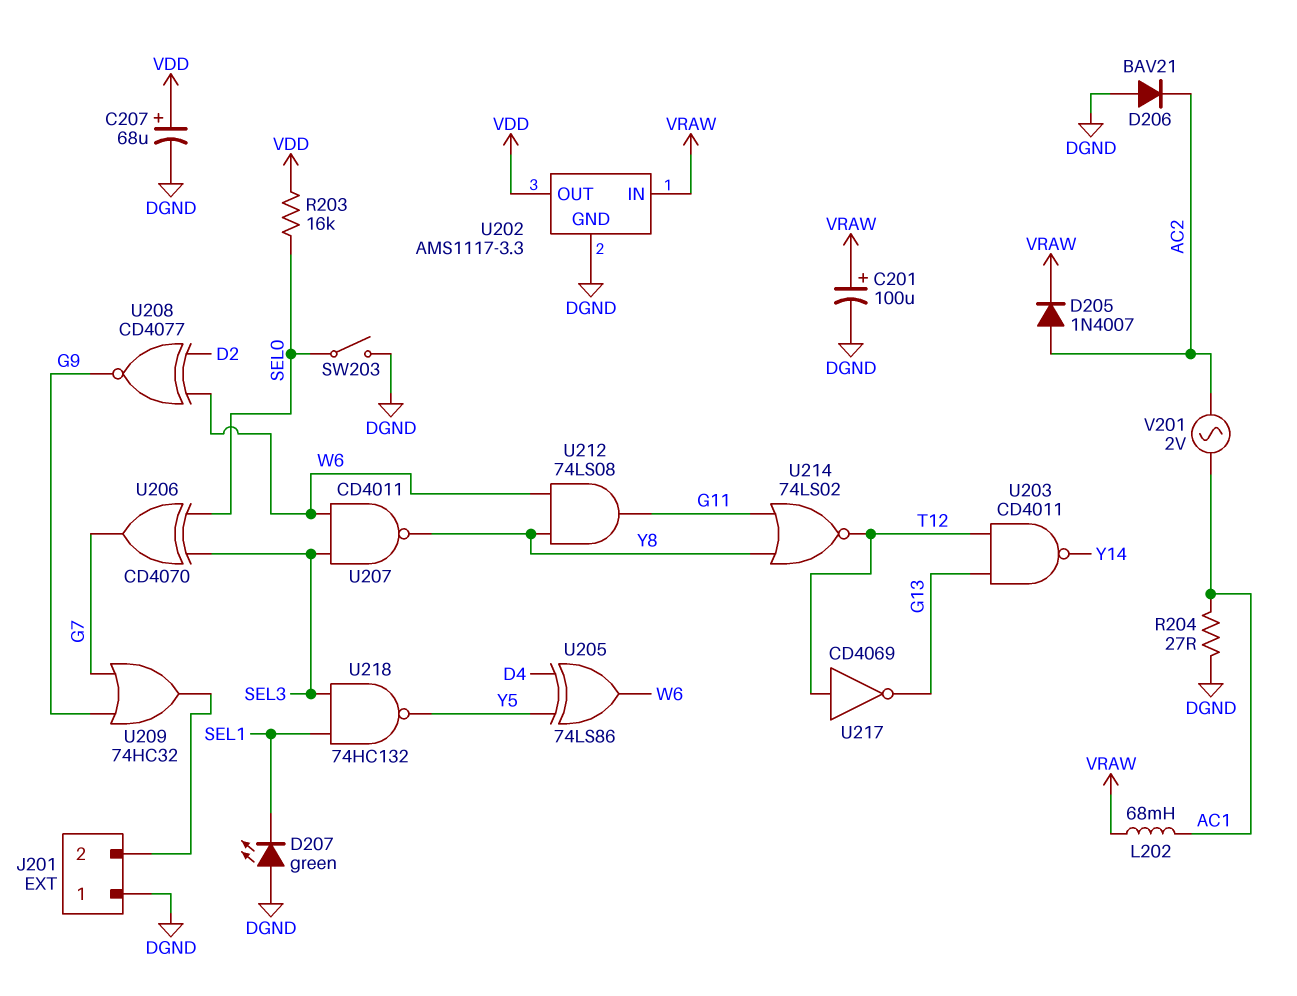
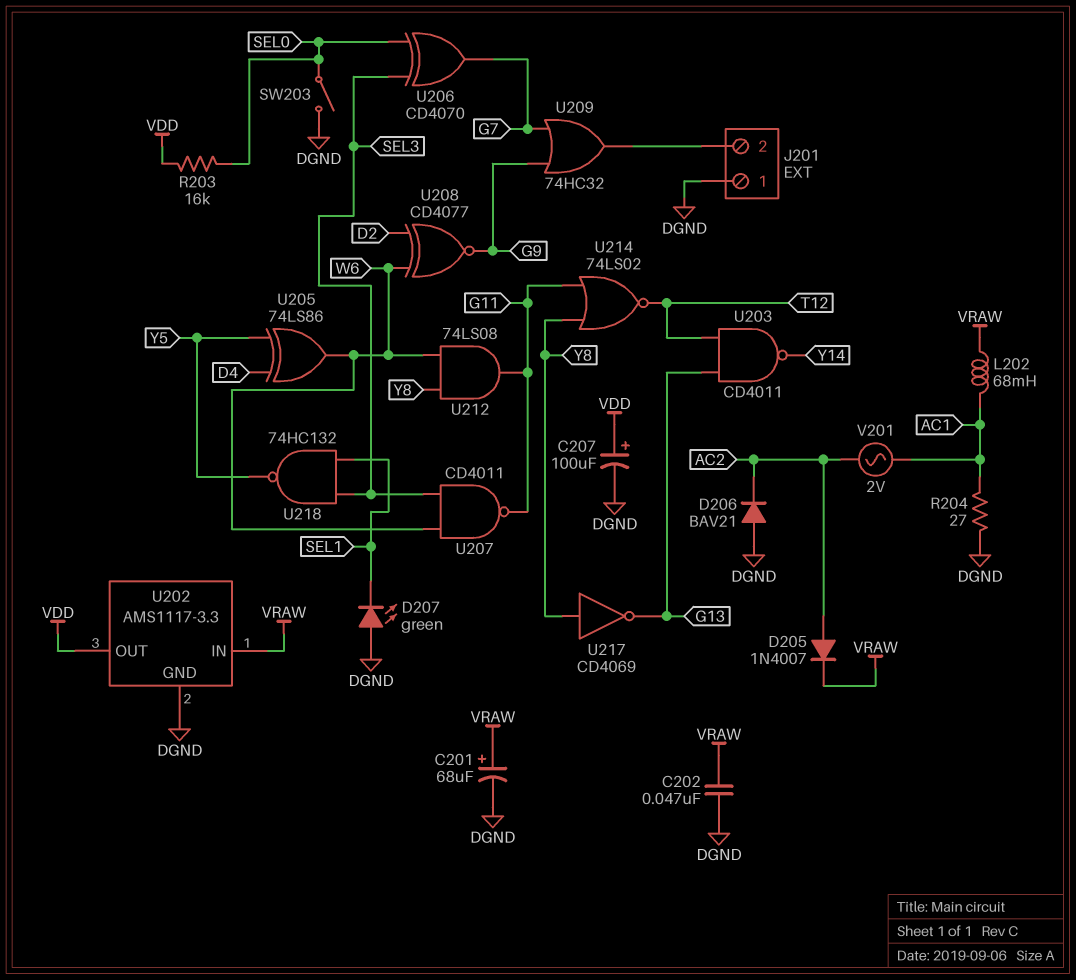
C201: 100uF (plus VRAW, minus DGND) -> 68uF (plus VRAW, minus DGND)
C202: none -> 47nF (DGND, VRAW)
C207: 68uF (plus VDD, minus DGND) -> 100uF (plus VDD, minus DGND)
U207: NAND CD4011 (in SEL3, in W6, out Y8) -> NAND CD4011 (in SEL3, in W6, out G11)
U217: NOT CD4069 (in T12, out G13) -> NOT CD4069 (in Y8, out G13)

